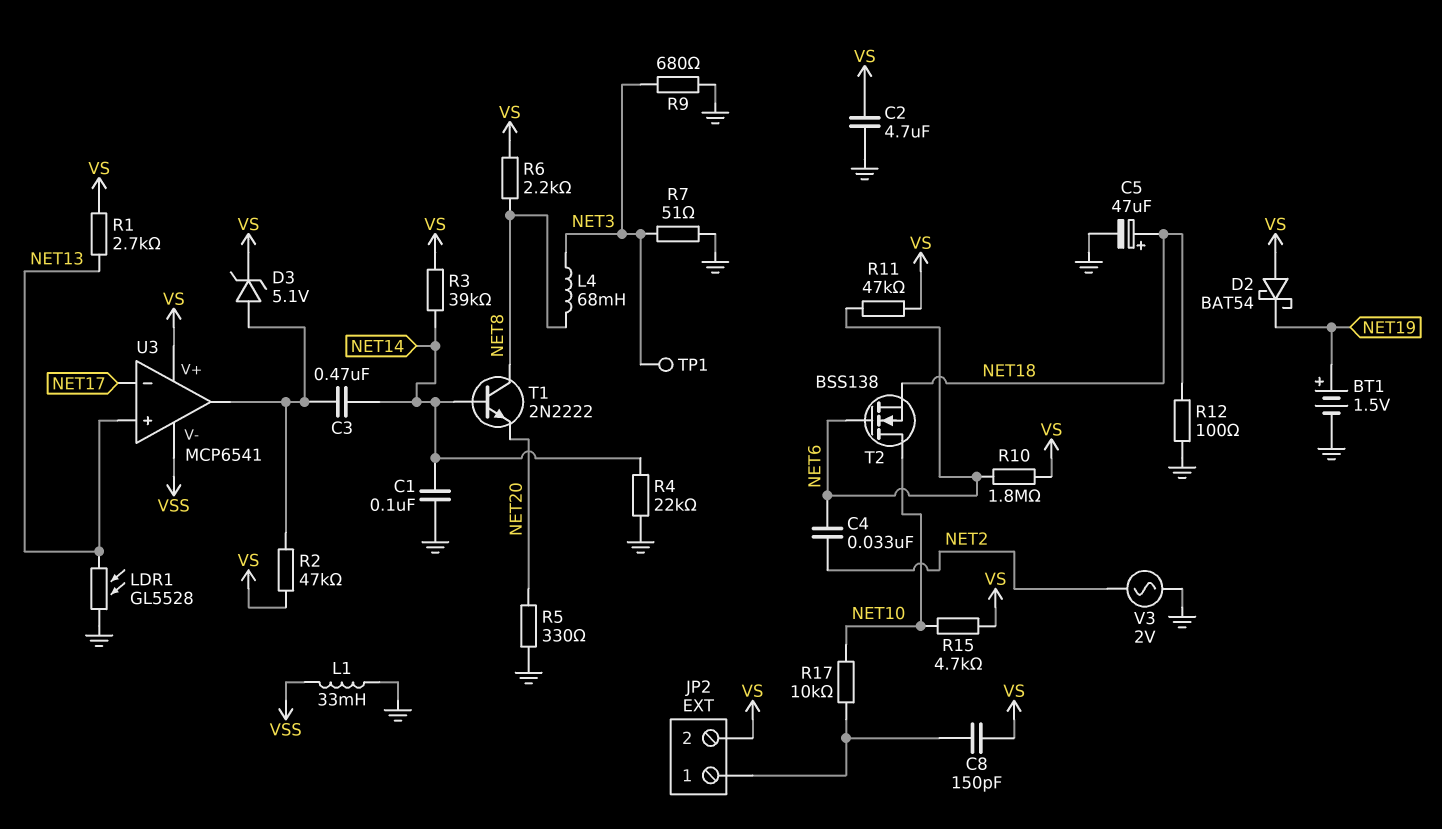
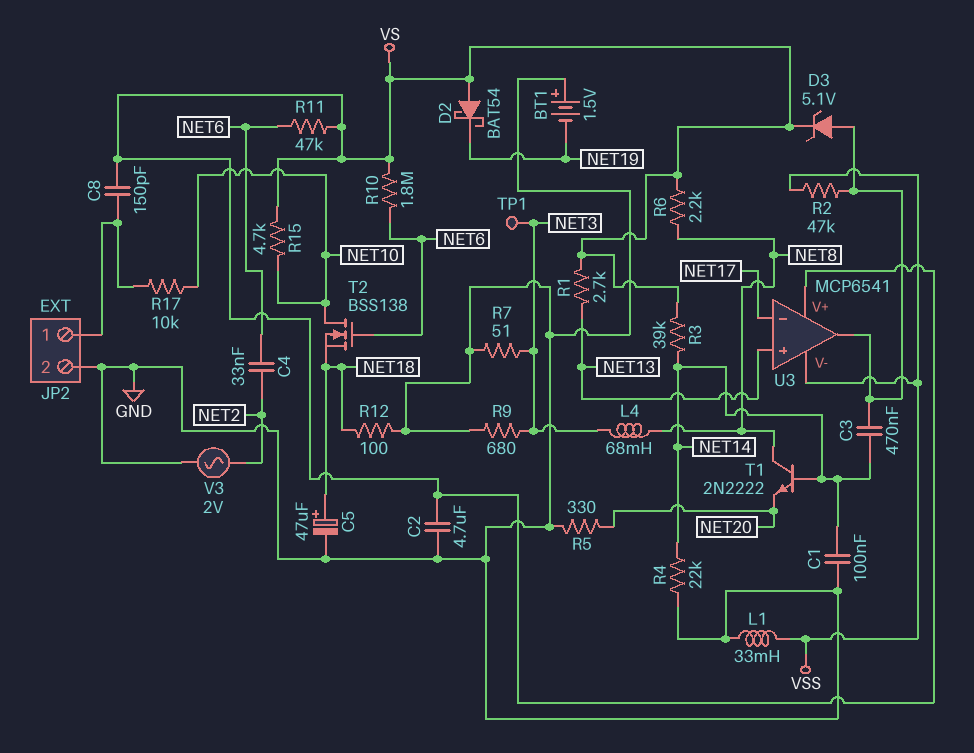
BT1: 1.5V (plus NET19, minus GND) -> 1.5V (plus GND, minus NET19)
JP2 pin 2: VS -> GND
LDR1: GL5528 (GND, NET13) -> none
R2: 47k (U3/out, VS) -> 47k (U3/out, VSS)

